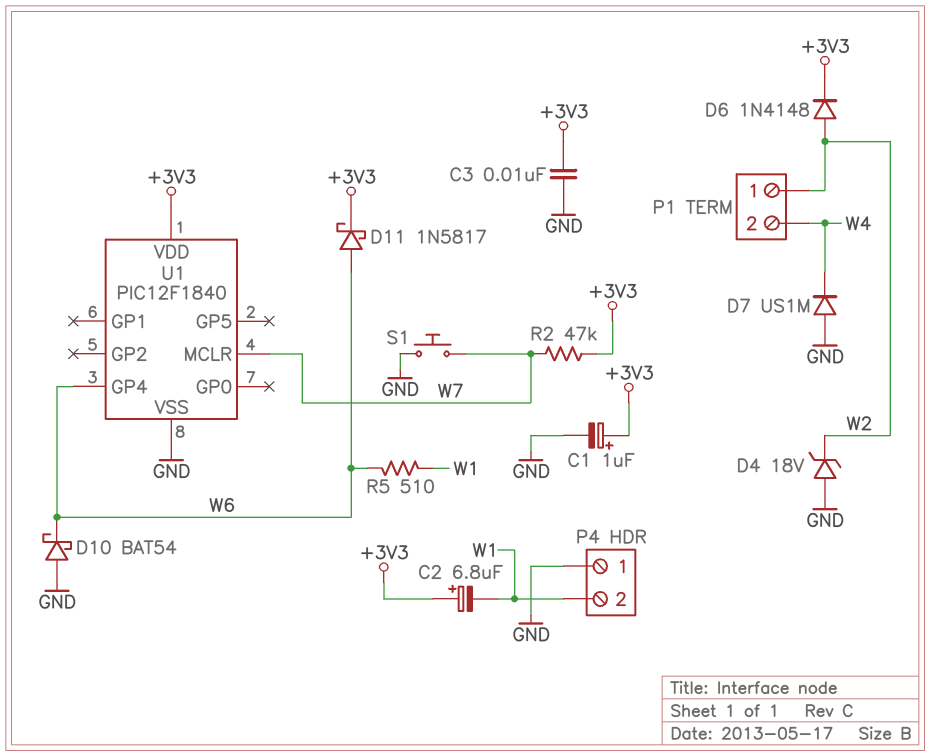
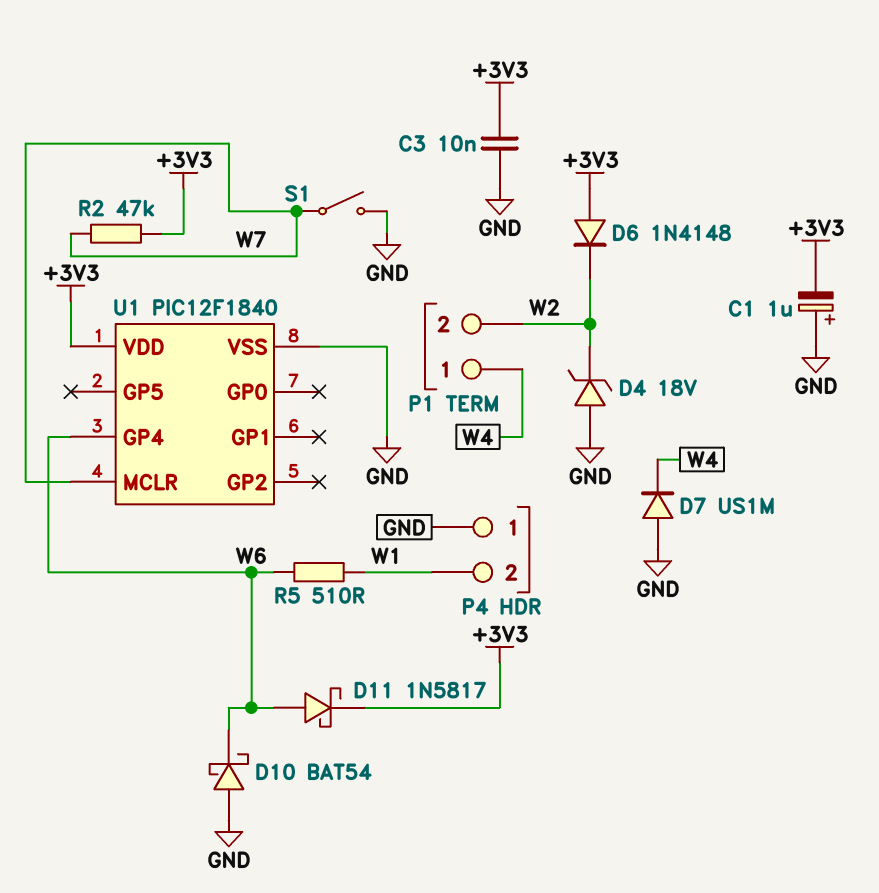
C1: 1uF (plus +3V3, minus GND) -> 1uF (plus GND, minus +3V3)
C2: 6.8uF (plus +3V3, minus W1) -> none
D6: diode 1N4148 (A W2, K +3V3) -> diode 1N4148 (A +3V3, K W2)
P1 pin 1: W2 -> W4
P1 pin 2: W4 -> W2
S1: button (GND, W7) -> switch (GND, W7)

